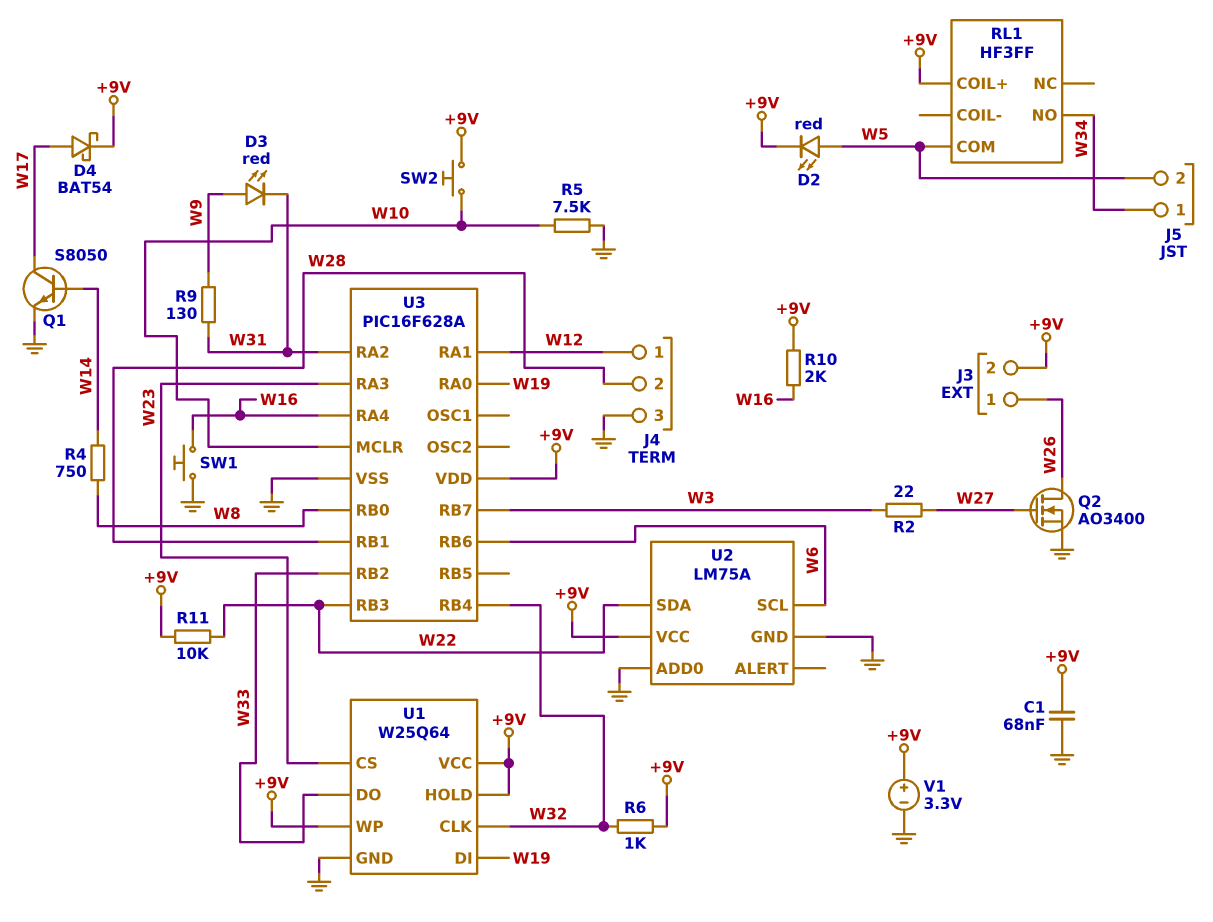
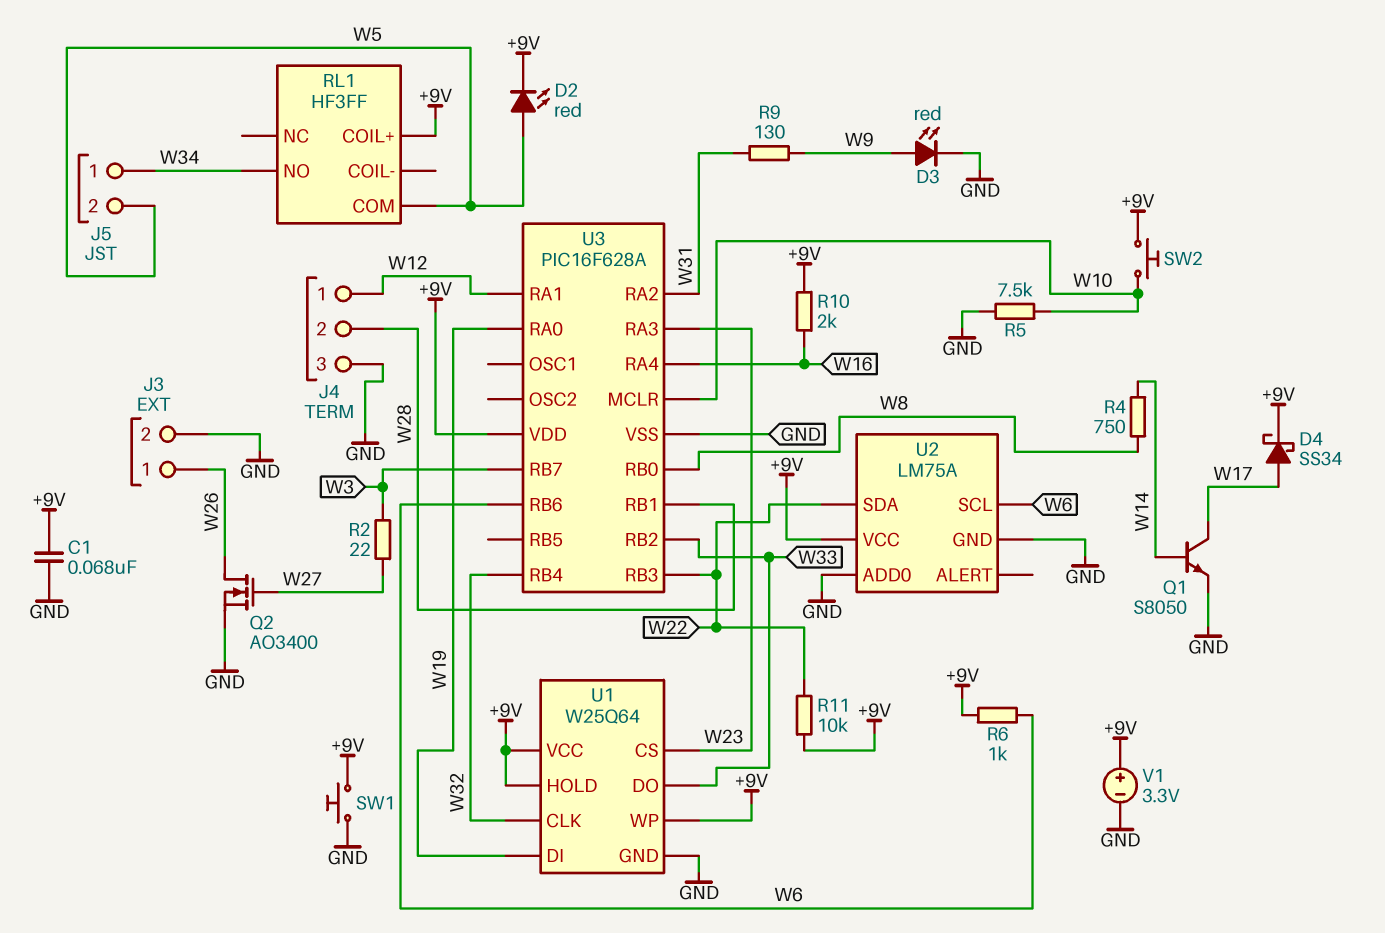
D3: LED red (A W9, K W31) -> LED red (A W9, K GND)
D4: schottky BAT54 (A W17, K +9V) -> schottky SS34 (A W17, K +9V)
J3 pin 2: +9V -> GND
R6: 1k (+9V, W32) -> 1k (+9V, W6)
SW1: button (GND, W16) -> button (+9V, GND)

